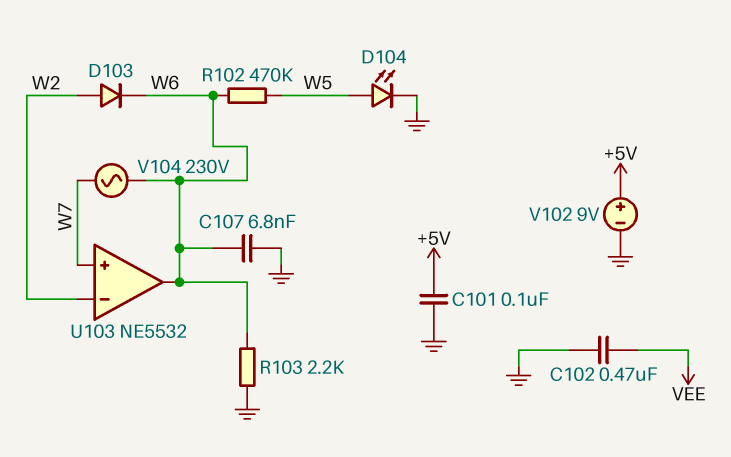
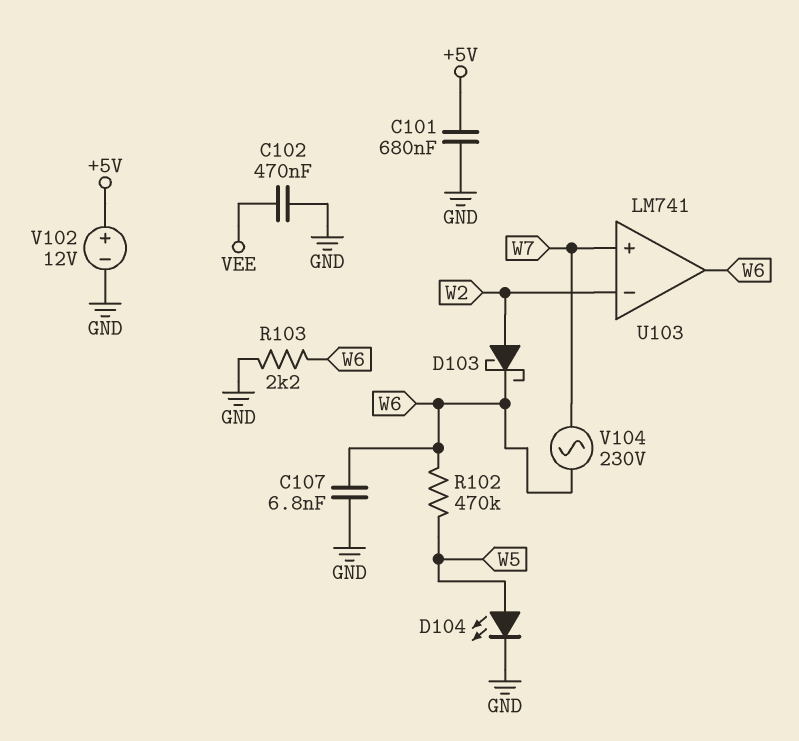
C101: 100nF (+5V, GND) -> 680nF (+5V, GND)
D103: diode (A W2, K W6) -> schottky (A W2, K W6)
U103: NE5532 -> LM741
V102: 9V (plus +5V, minus GND) -> 12V (plus +5V, minus GND)

